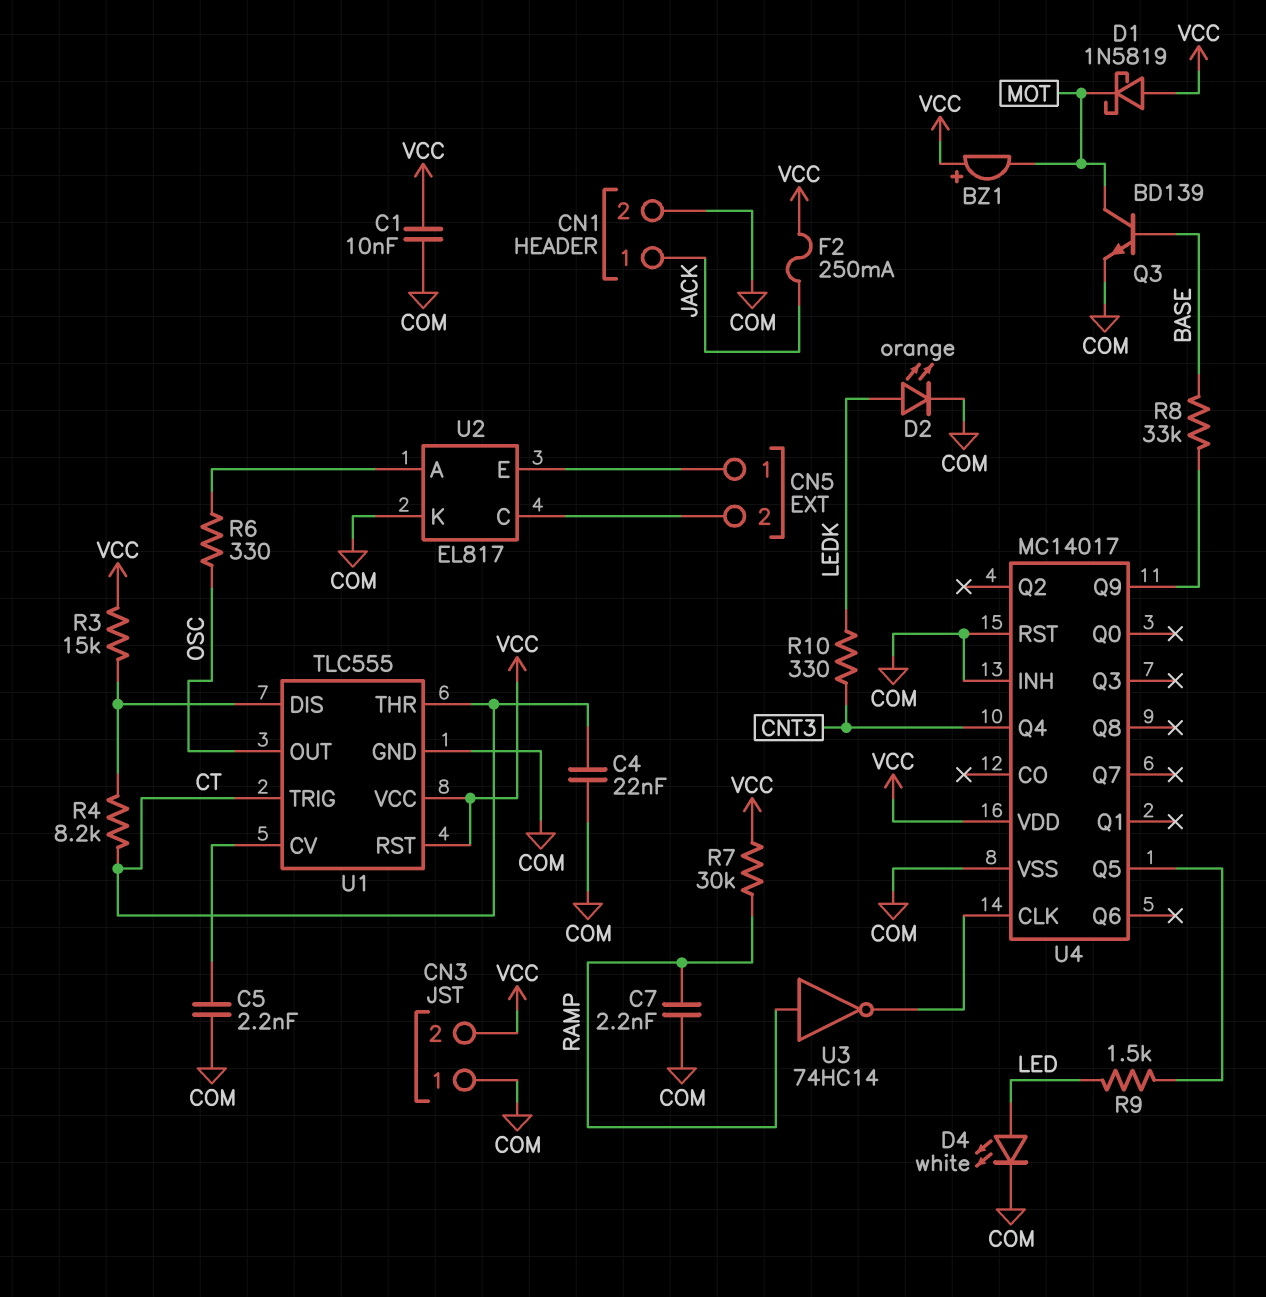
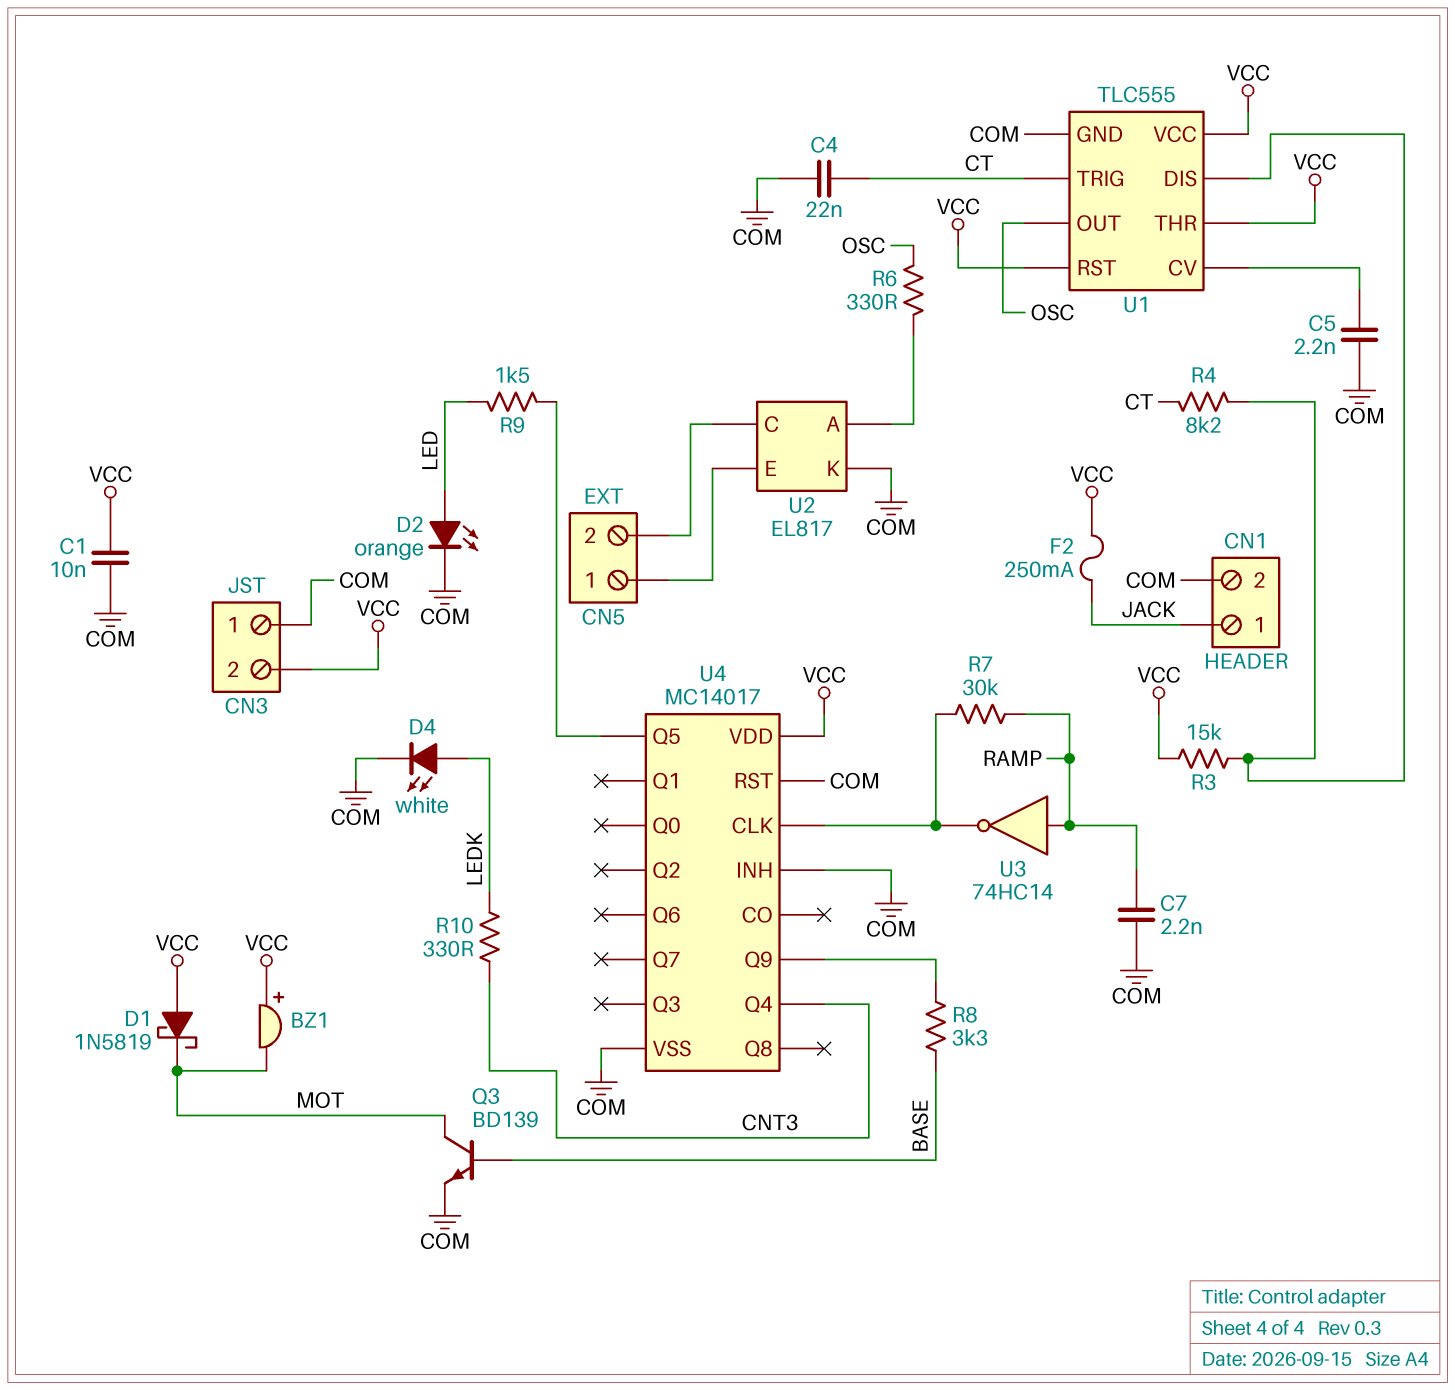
D2: LED orange (A LEDK, K COM) -> LED orange (A LED, K COM)
D4: LED white (A LED, K COM) -> LED white (A LEDK, K COM)
R7: 30k (RAMP, VCC) -> 30k (RAMP, U4/CLK)
R8: 33k (BASE, U4/Q9) -> 3.3k (BASE, U4/Q9)
U1 pin THR: CT -> VCC

